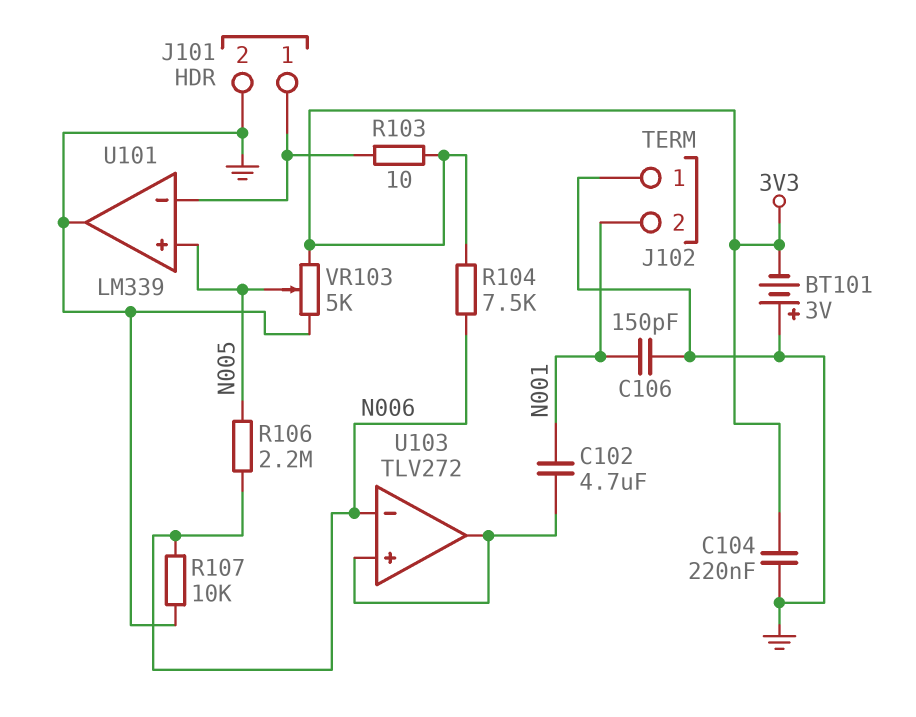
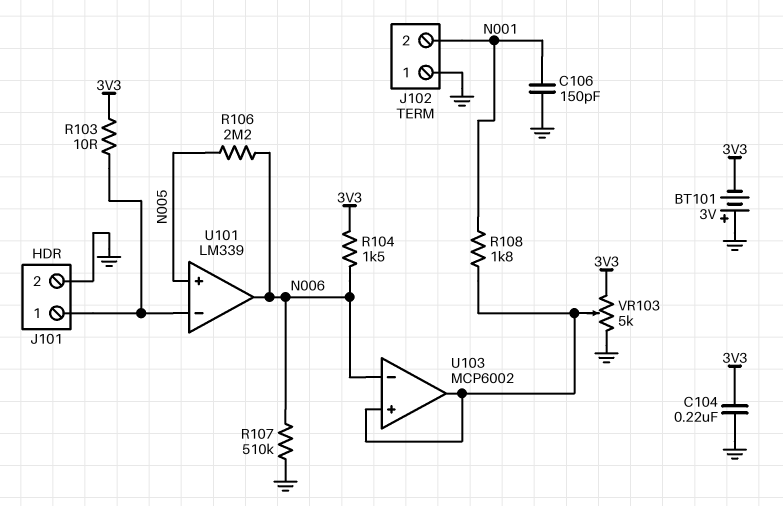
C102: 4.7uF (N001, U103/in+) -> none
R104: 7.5k (3V3, N006) -> 1.5k (3V3, N006)
R107: 10k (GND, N006) -> 510k (GND, N006)
R108: none -> 1.8k (N001, U103/in+)
U101 pin out: GND -> N006
U103: TLV272 -> MCP6002
VR103: 5k (3V3, GND, wiper N005) -> 5k (3V3, GND, wiper U103/in+)

